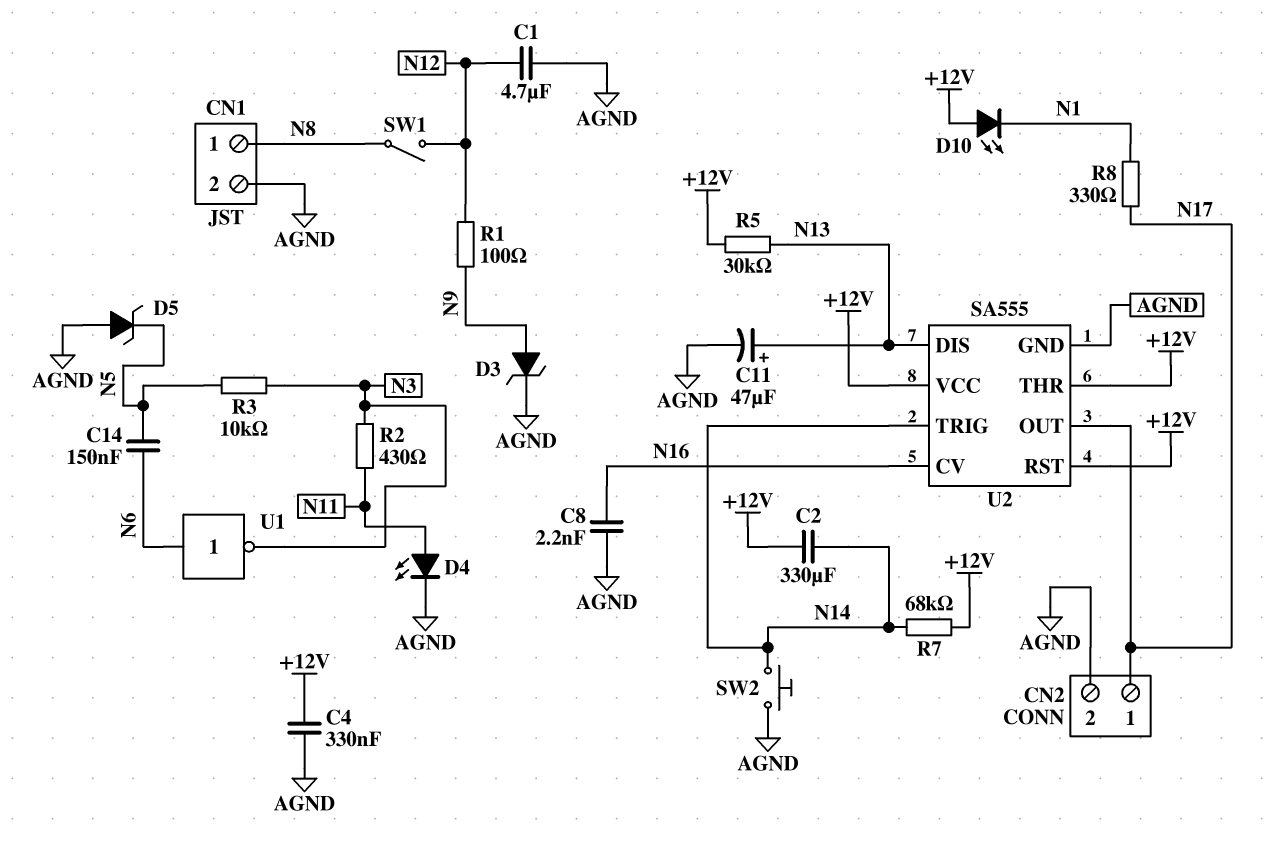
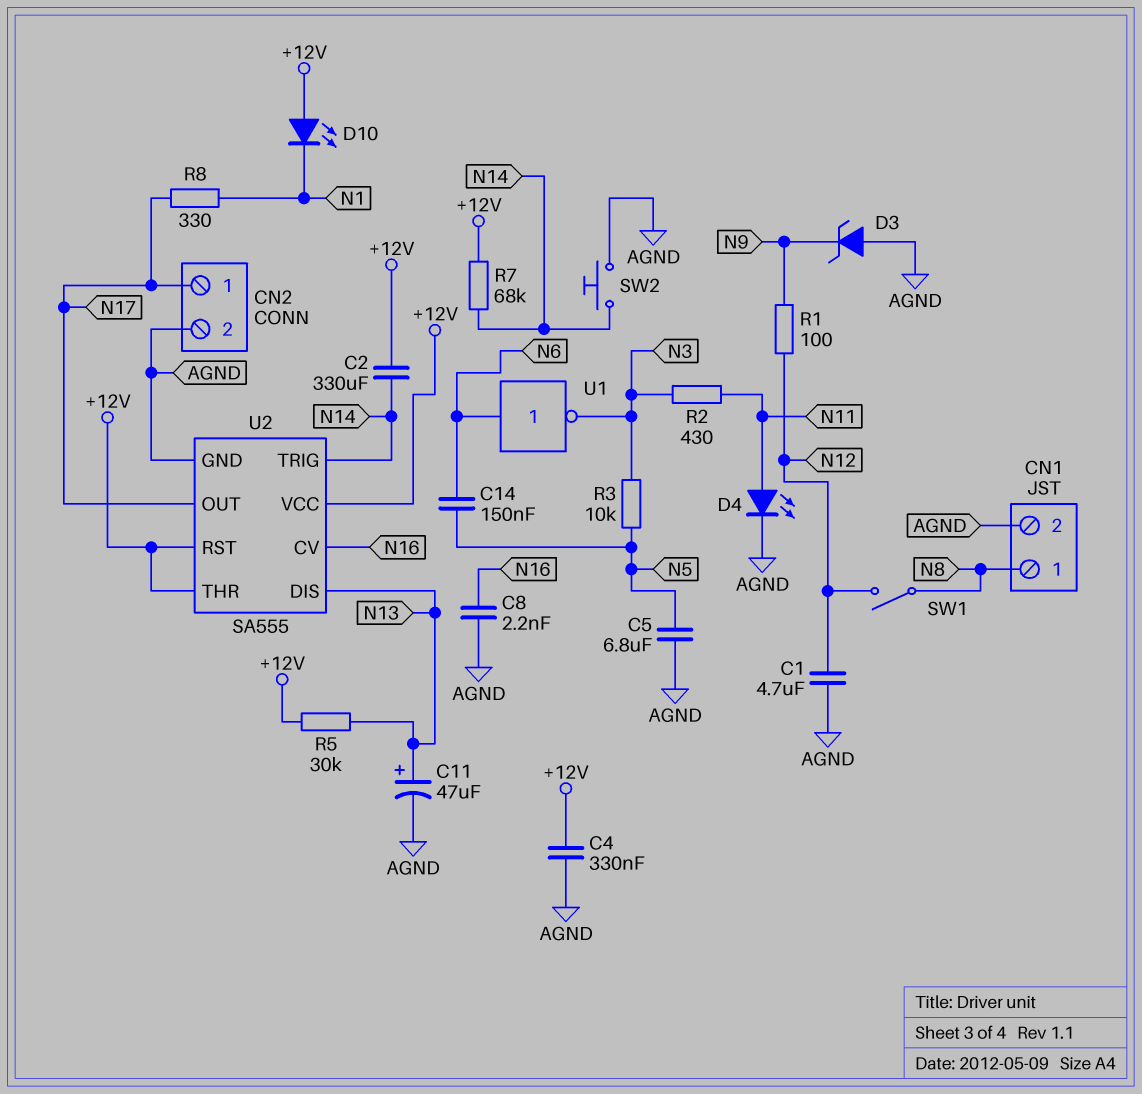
C5: none -> 6.8uF (AGND, N5)
D3: zener (A N9, K AGND) -> zener (A AGND, K N9)
D5: zener (A AGND, K N5) -> none

